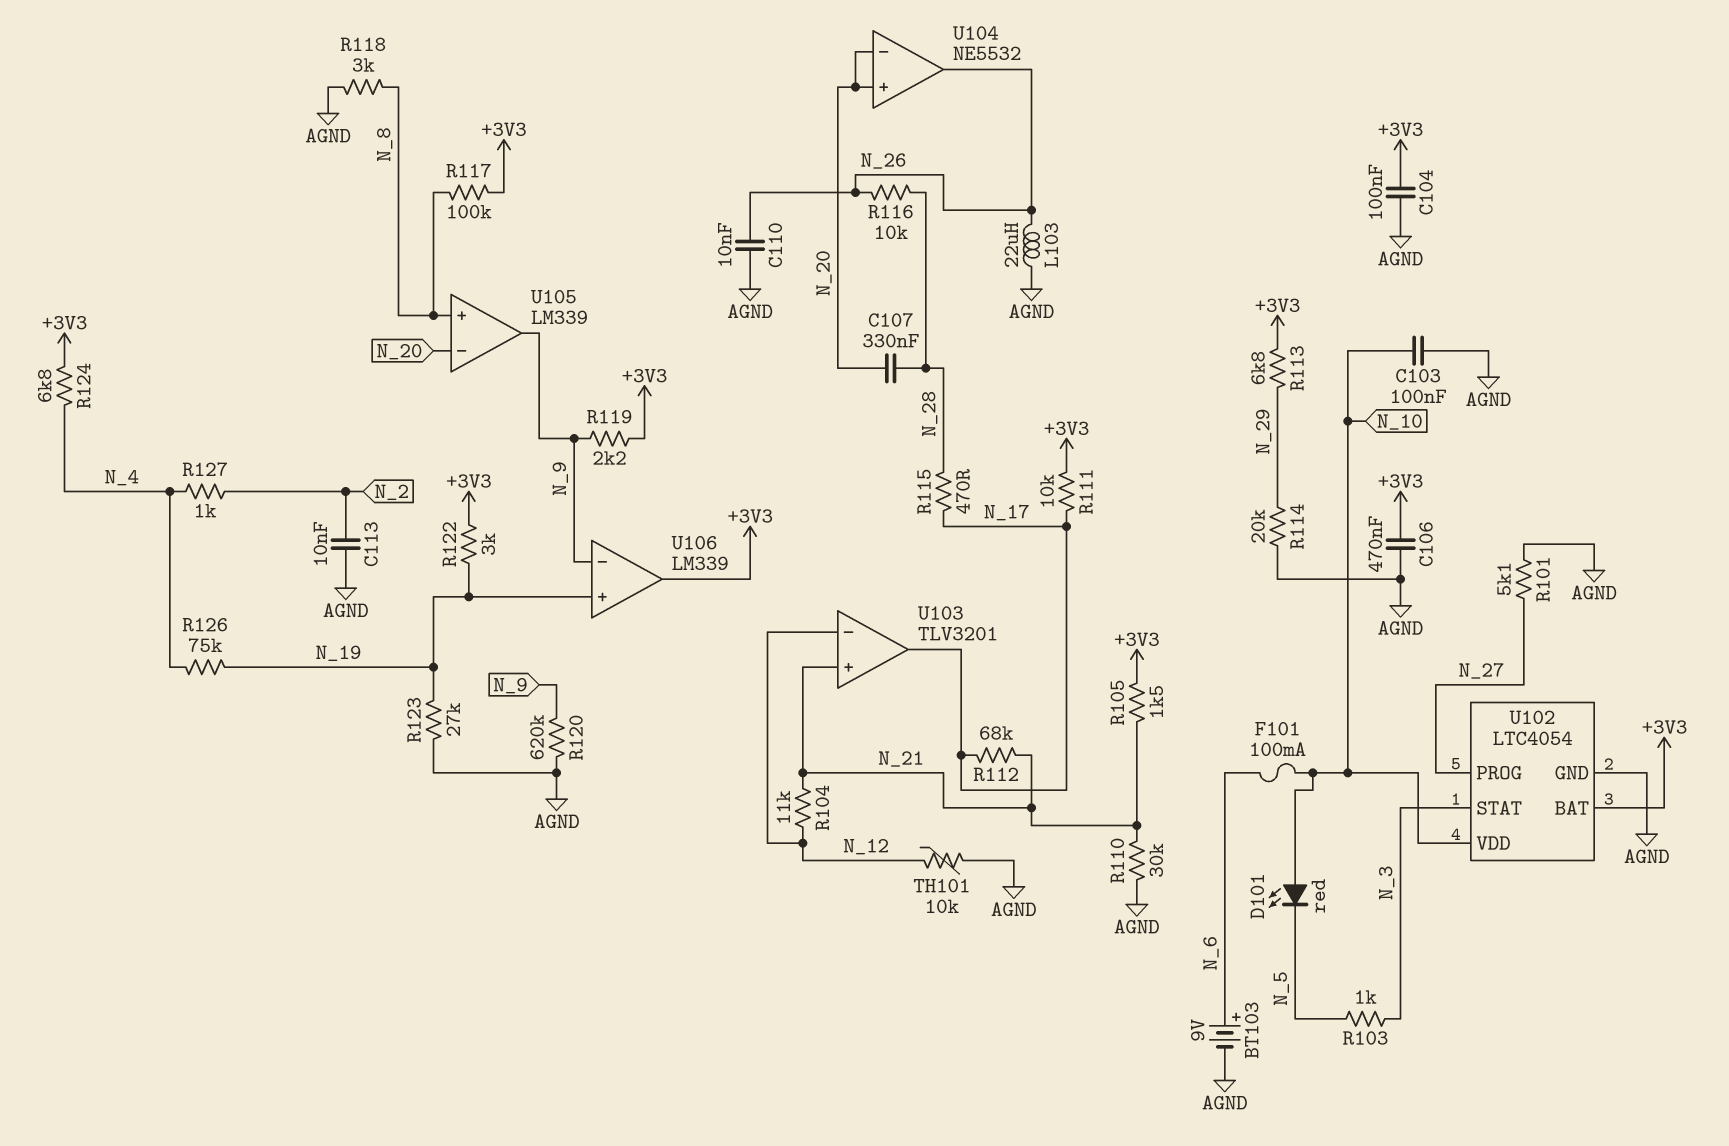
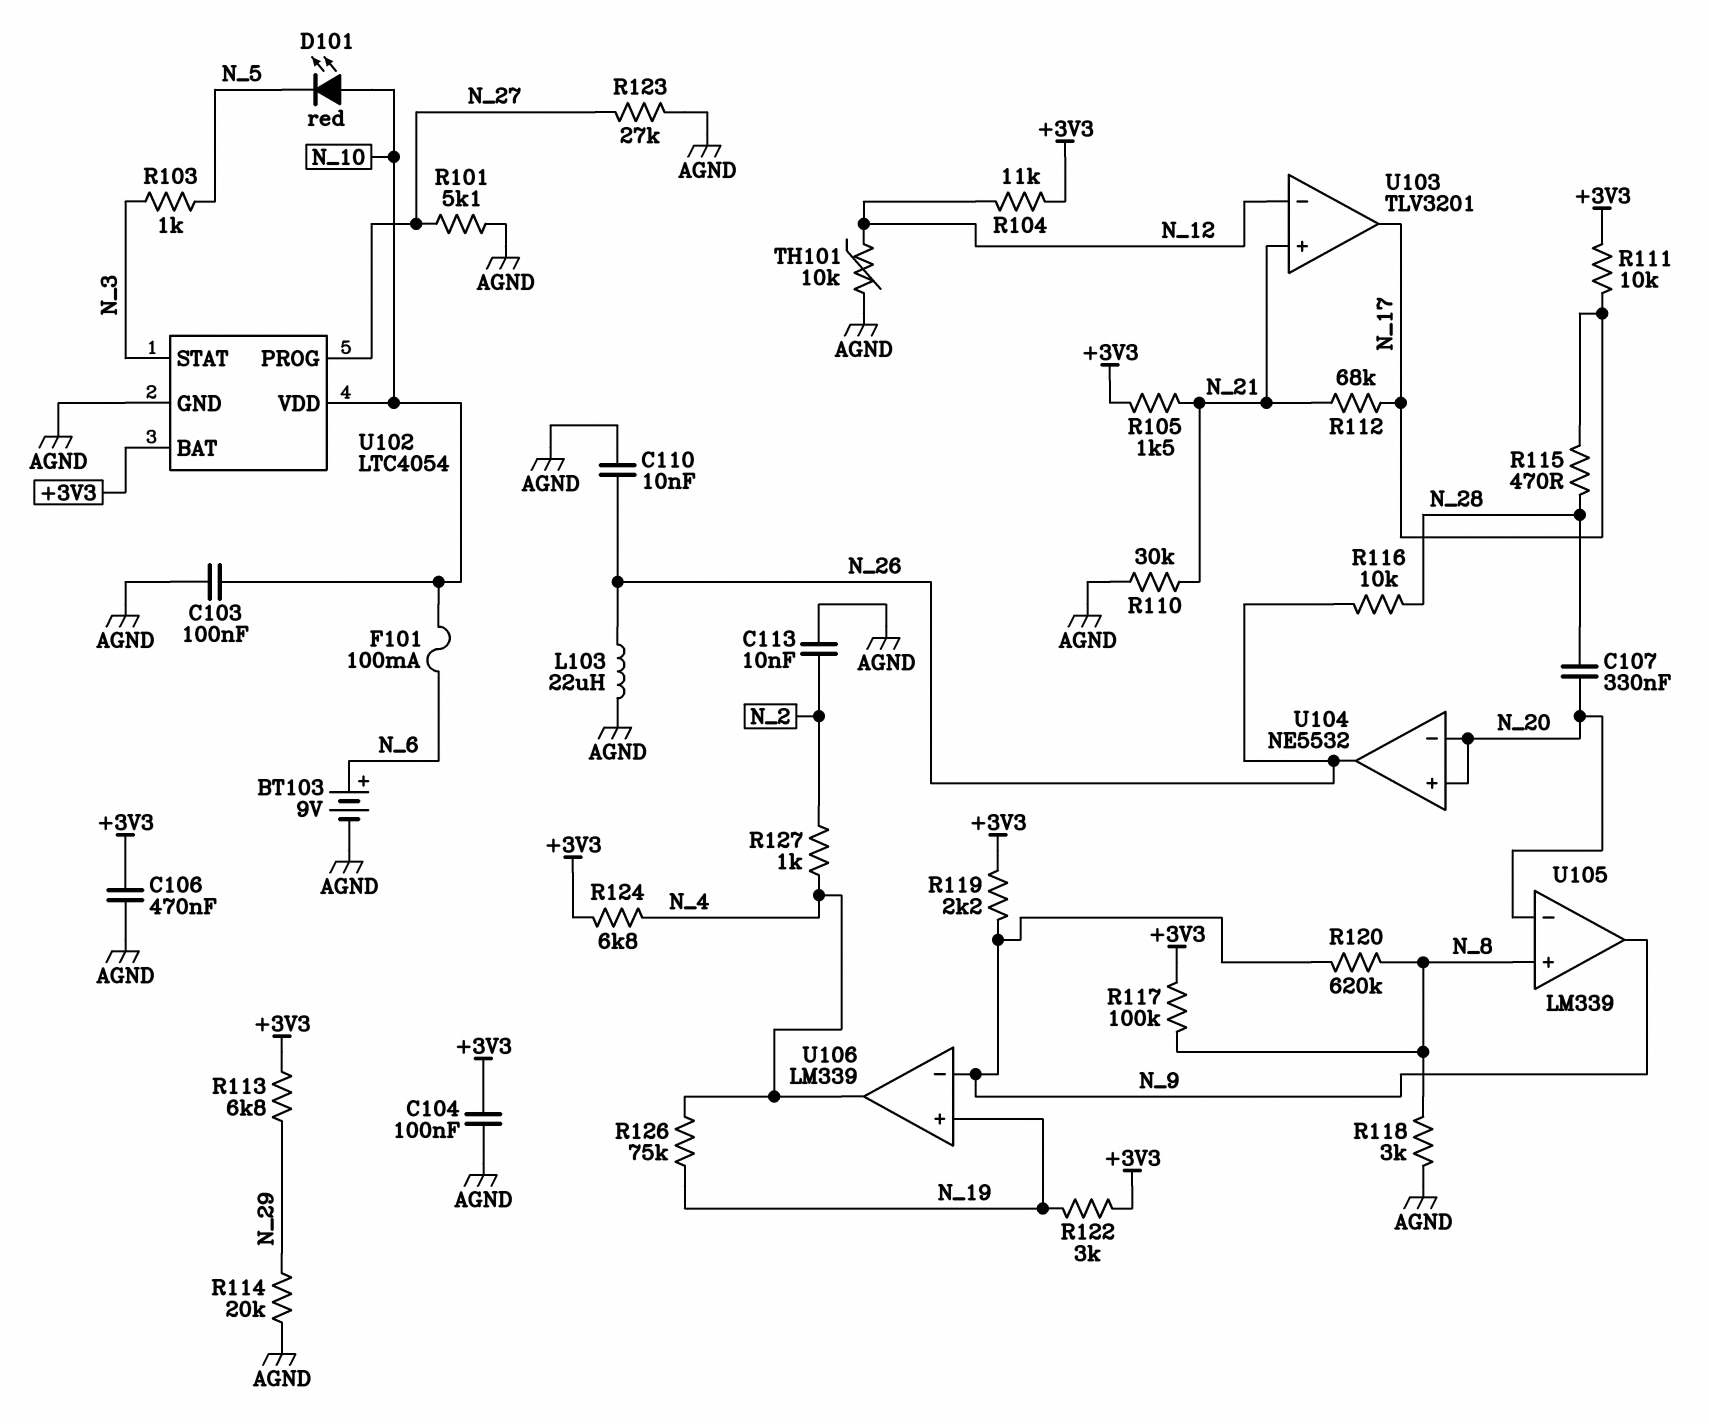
R104: 11k (N_12, N_21) -> 11k (+3V3, N_12)
R120: 620k (AGND, N_9) -> 620k (N_8, N_9)
R123: 27k (AGND, N_19) -> 27k (AGND, N_27)
U106 pin out: +3V3 -> N_4

